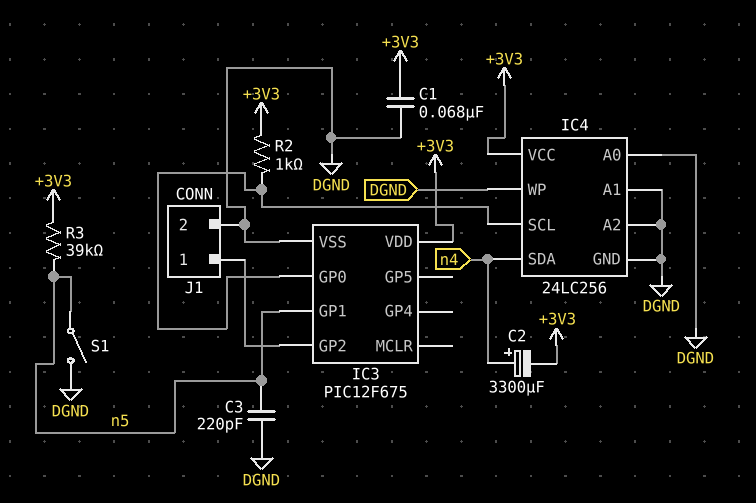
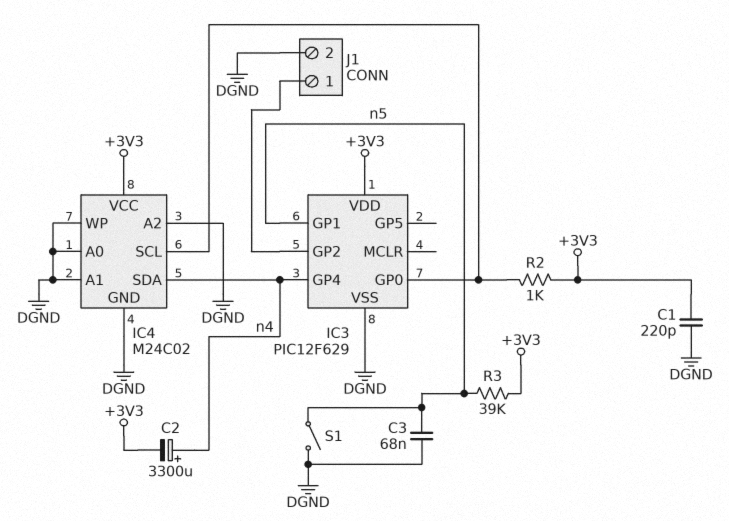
C1: 68nF (+3V3, DGND) -> 220pF (+3V3, DGND)
C3: 220pF (DGND, n5) -> 68nF (DGND, n5)
IC3: PIC12F675 -> PIC12F629
IC3 pin GP4: none -> n4
IC4: 24LC256 -> M24C02

